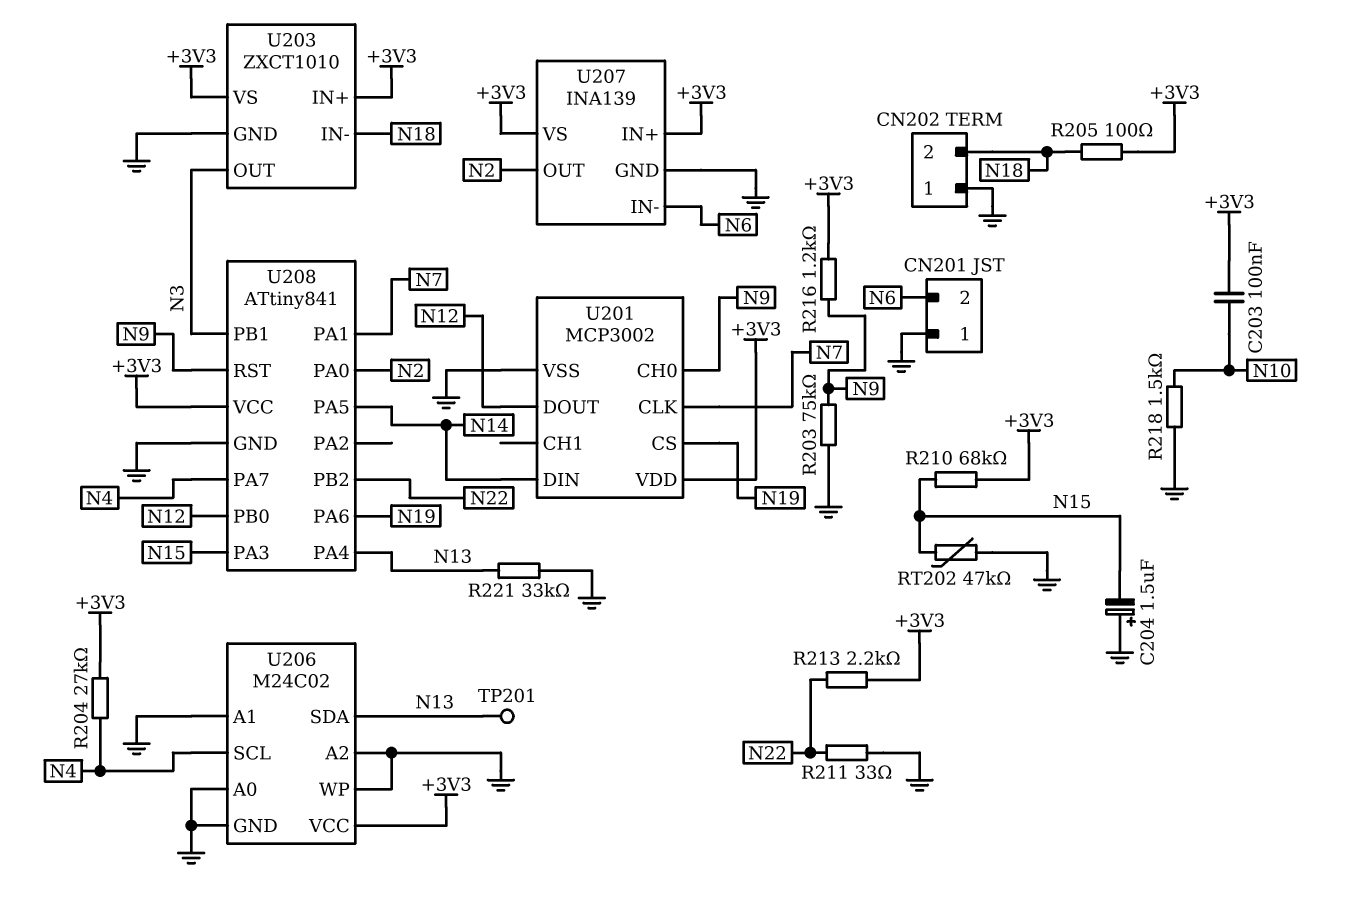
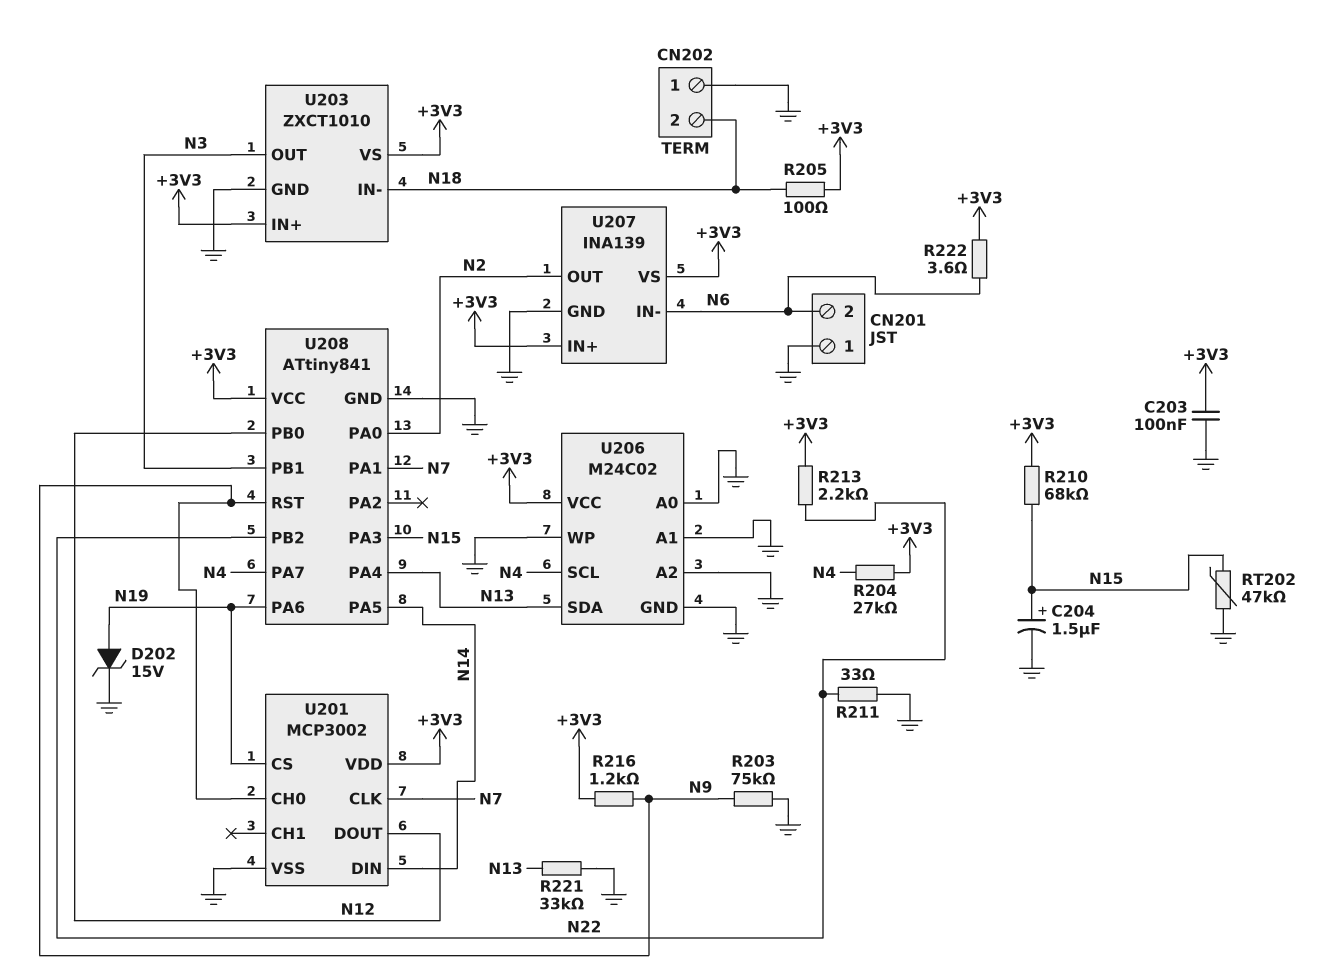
C203: 100nF (+3V3, N10) -> 100nF (+3V3, GND)
C204: 1.5uF (plus GND, minus N15) -> 1.5uF (plus N15, minus GND)
D202: none -> zener 15V (A N19, K GND)
R218: 1.5k (GND, N10) -> none
R222: none -> 3.6 (+3V3, N6)
TP201: test point (N13) -> none

